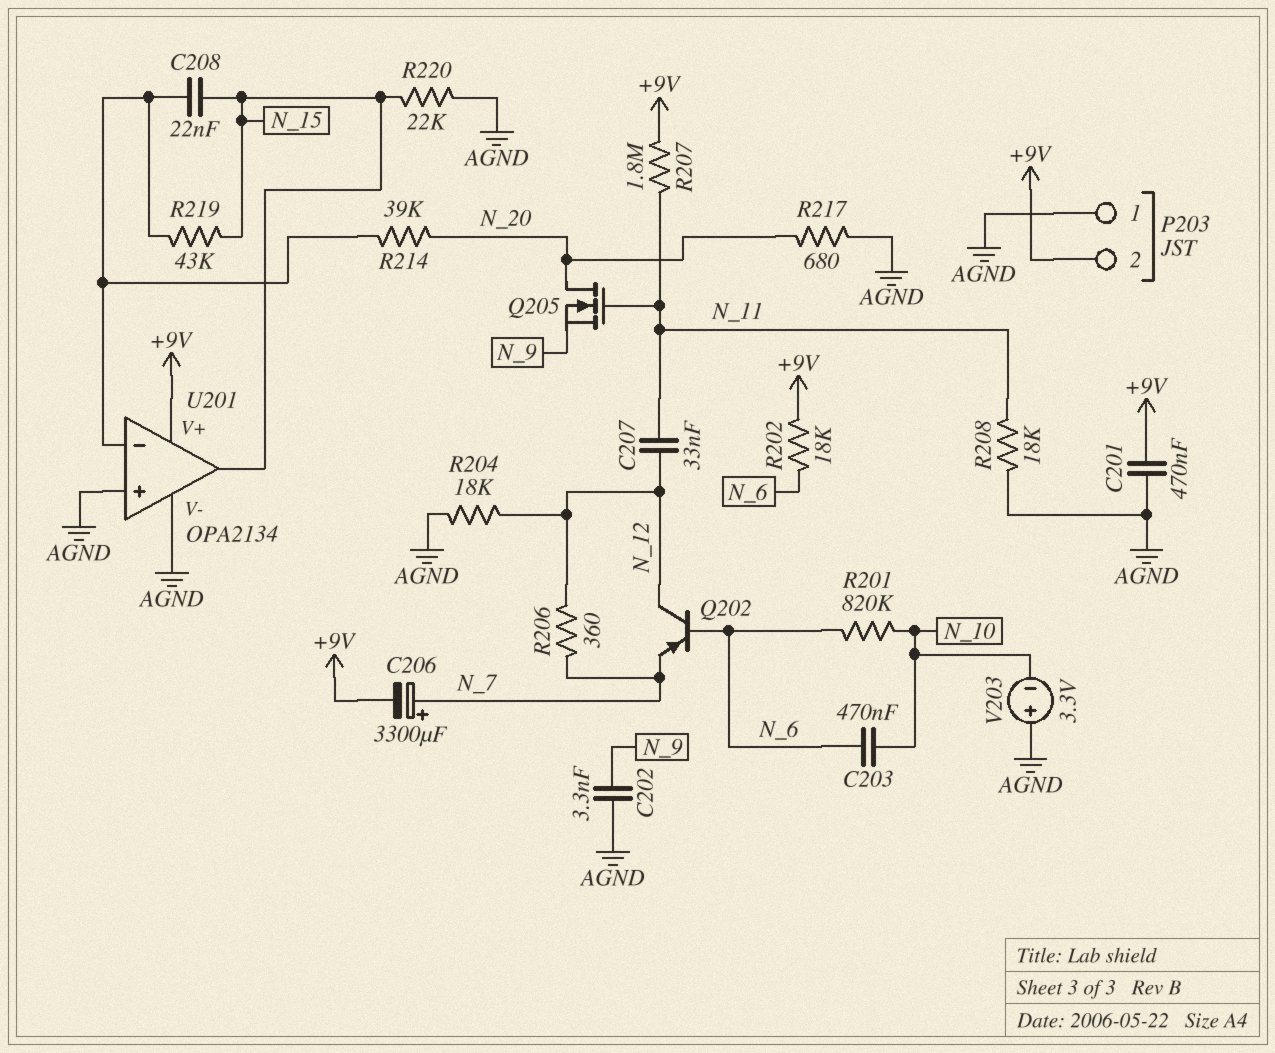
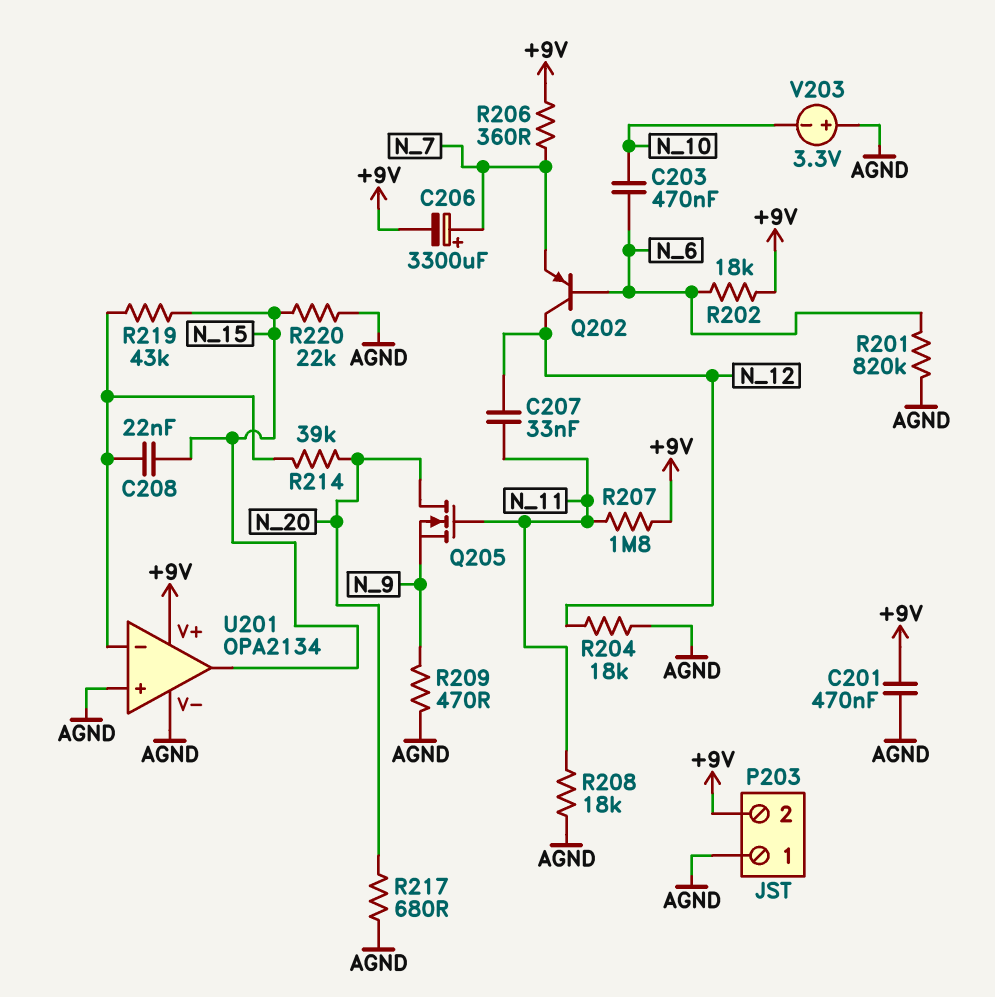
C202: 3.3nF (AGND, N_9) -> none
R201: 820k (N_6, N_10) -> 820k (AGND, N_6)
R206: 360 (N_7, N_12) -> 360 (+9V, N_7)
R209: none -> 470 (AGND, N_9)

